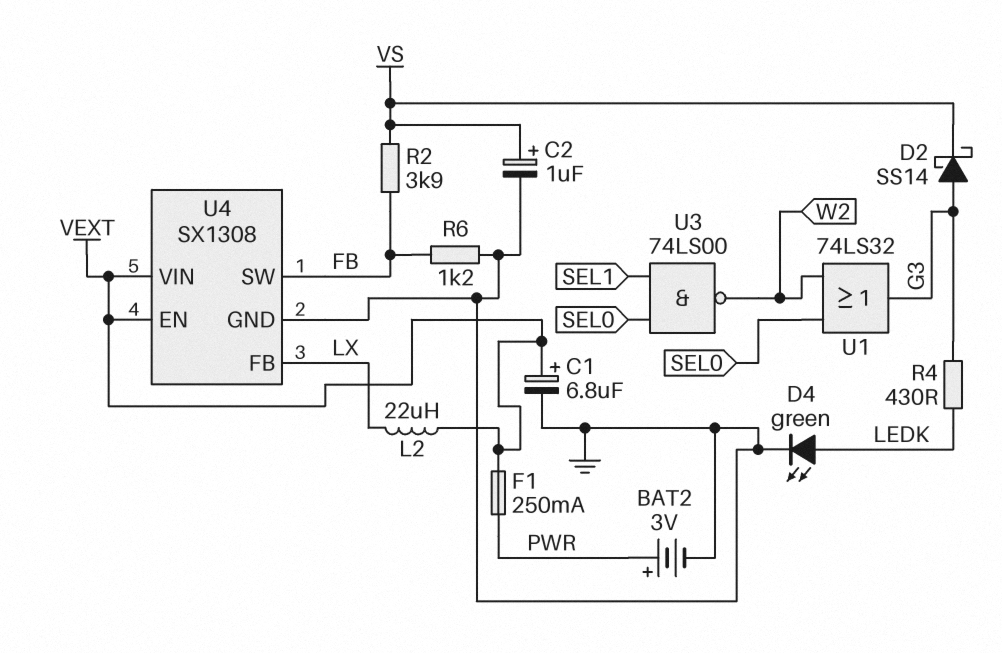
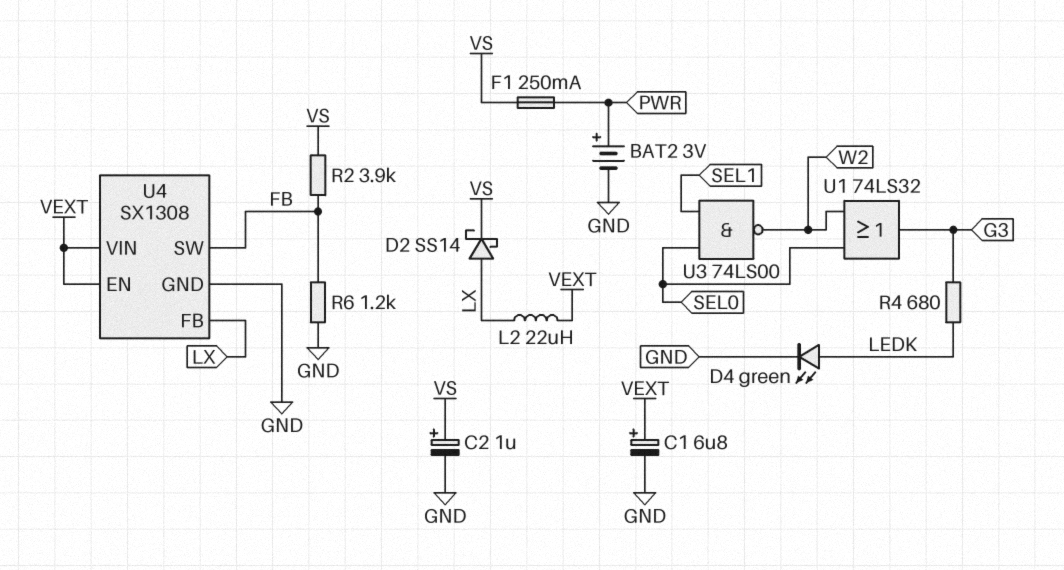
D2: schottky SS14 (A G3, K VS) -> schottky SS14 (A LX, K VS)
F1: 250mA (PWR, VEXT) -> 250mA (PWR, VS)
R4: 430 (G3, LEDK) -> 680 (G3, LEDK)

